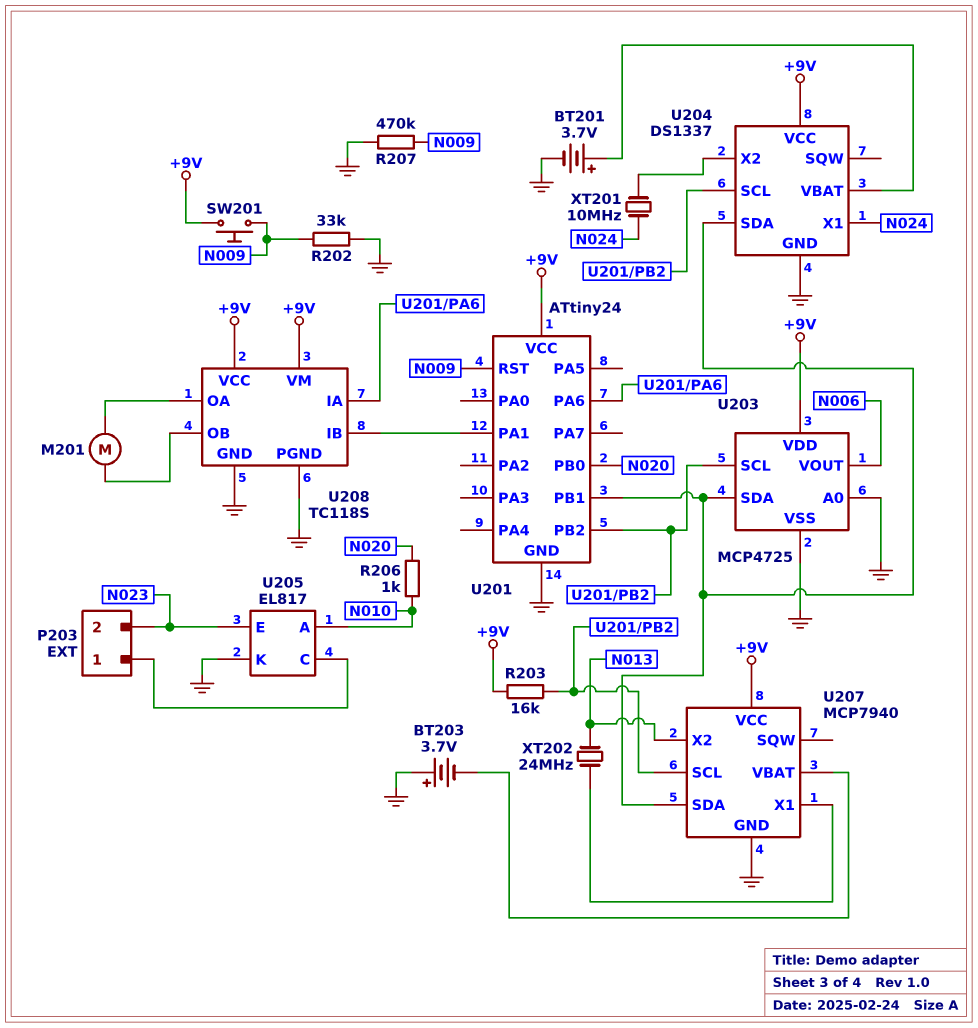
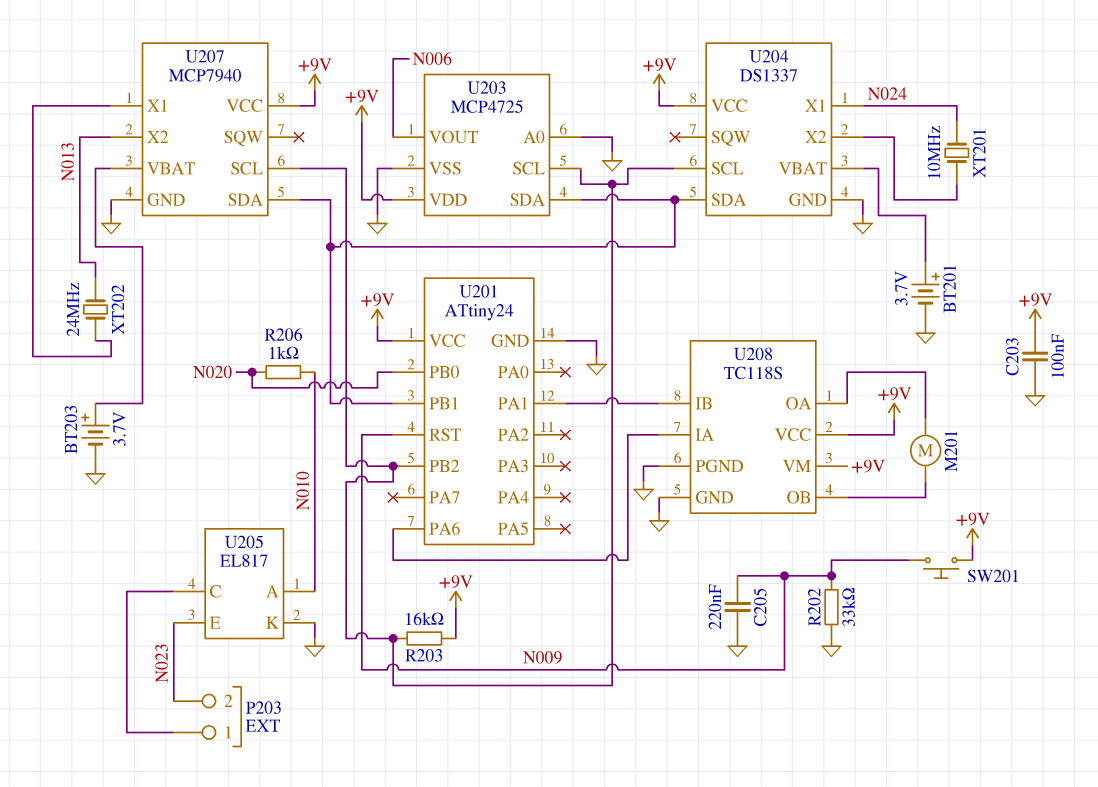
BT203: 3.7V (plus GND, minus U207/VBAT) -> 3.7V (plus U207/VBAT, minus GND)
C203: none -> 100nF (+9V, GND)
C205: none -> 220nF (GND, N009)
R207: 470k (GND, N009) -> none

